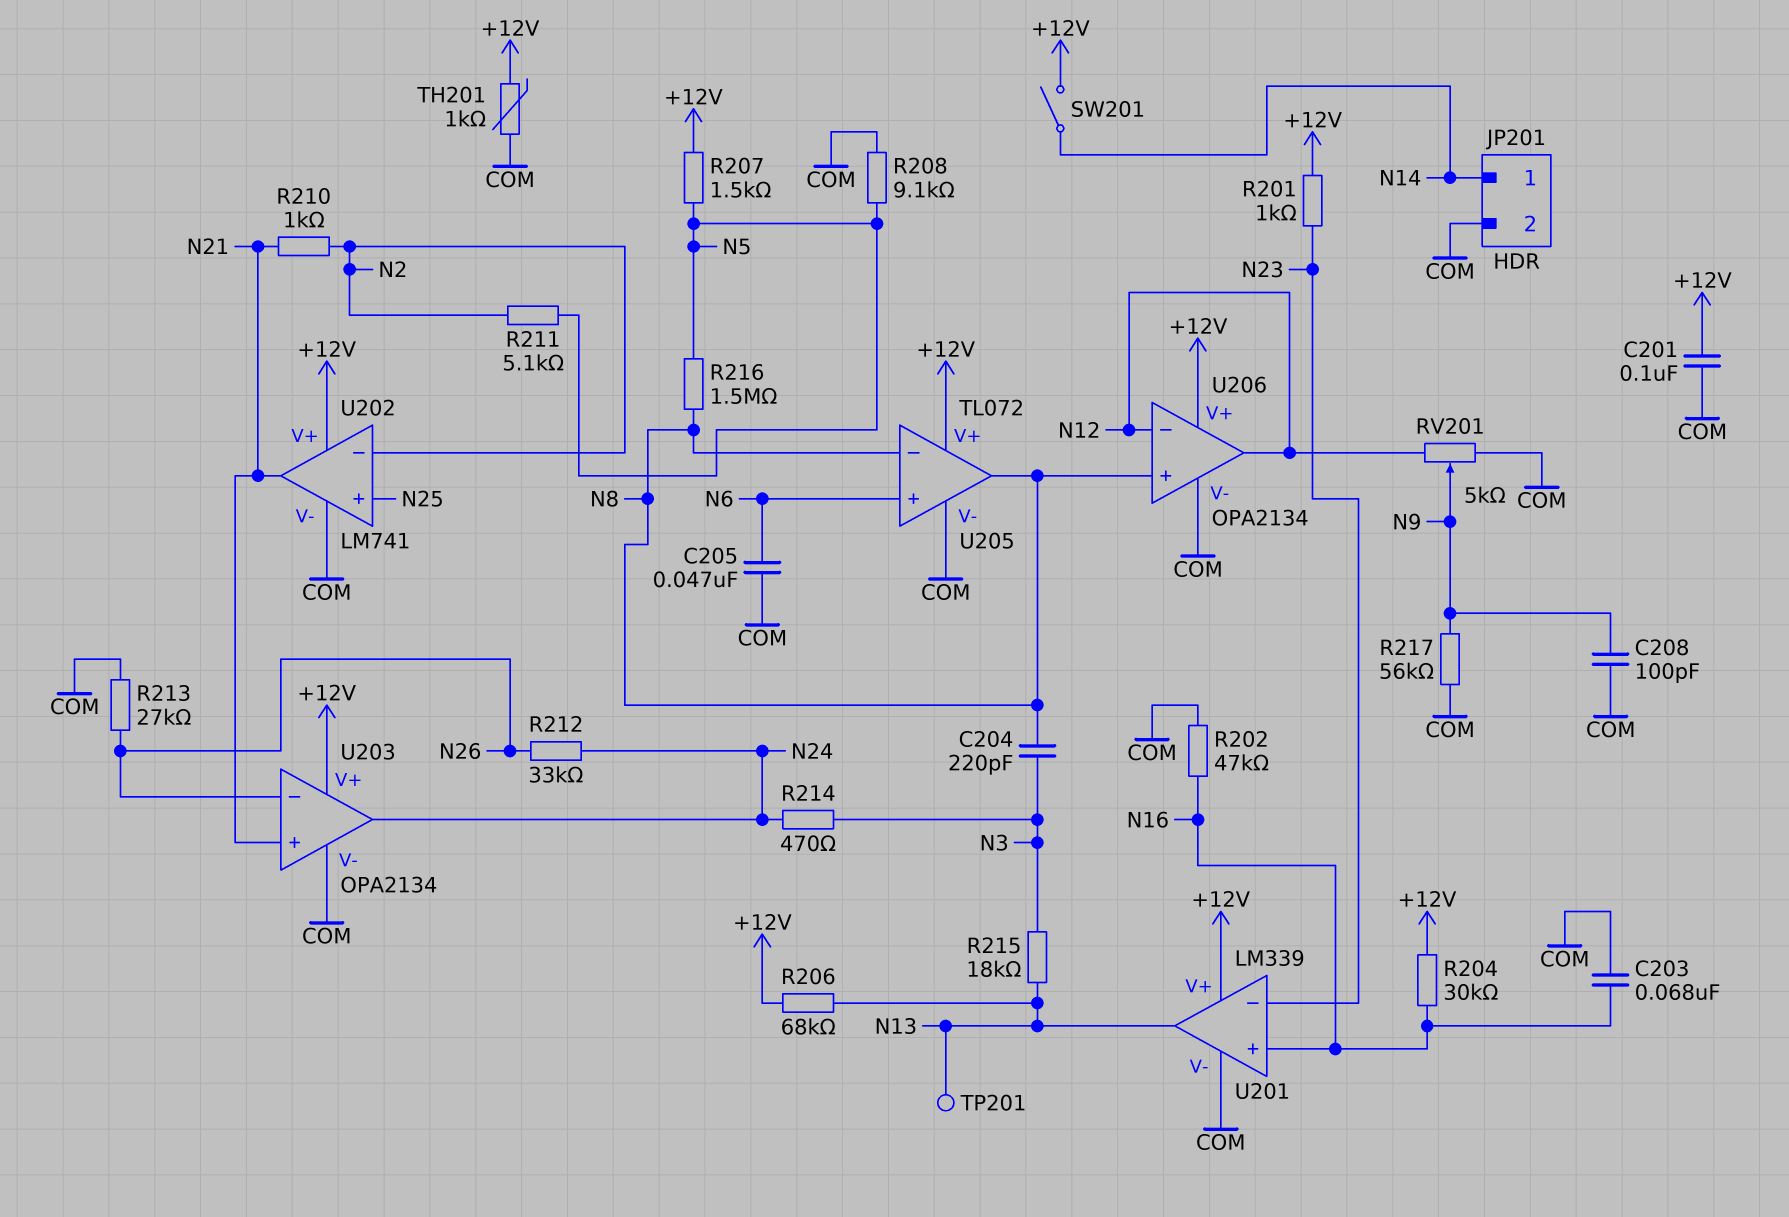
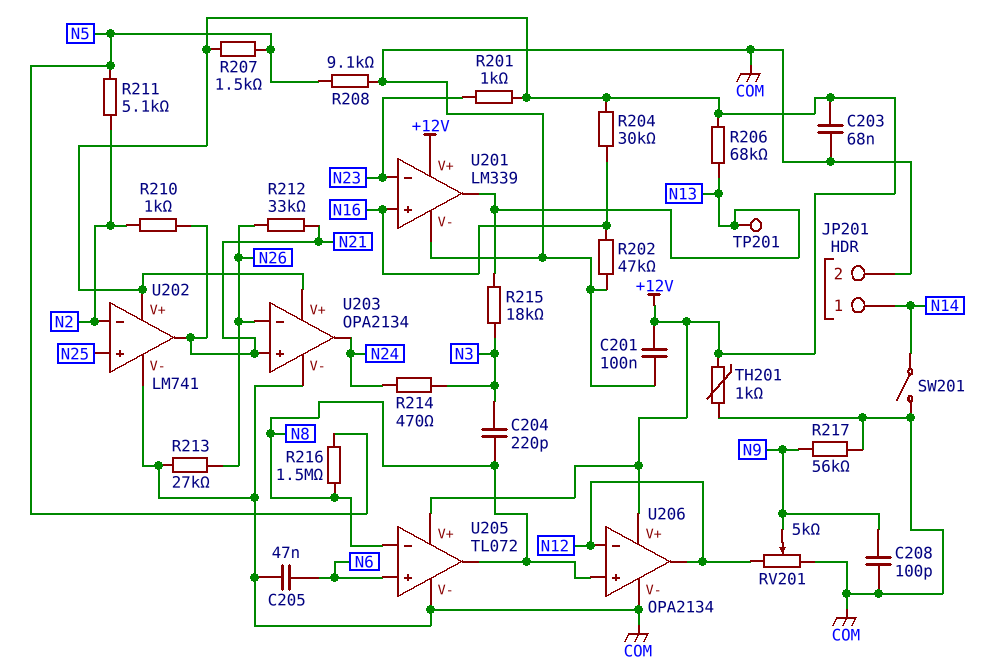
C203: 68nF (COM, N16) -> 68nF (+12V, COM)
R212: 33k (N24, N26) -> 33k (N21, N26)
SW201: switch (+12V, N14) -> switch (COM, N14)

